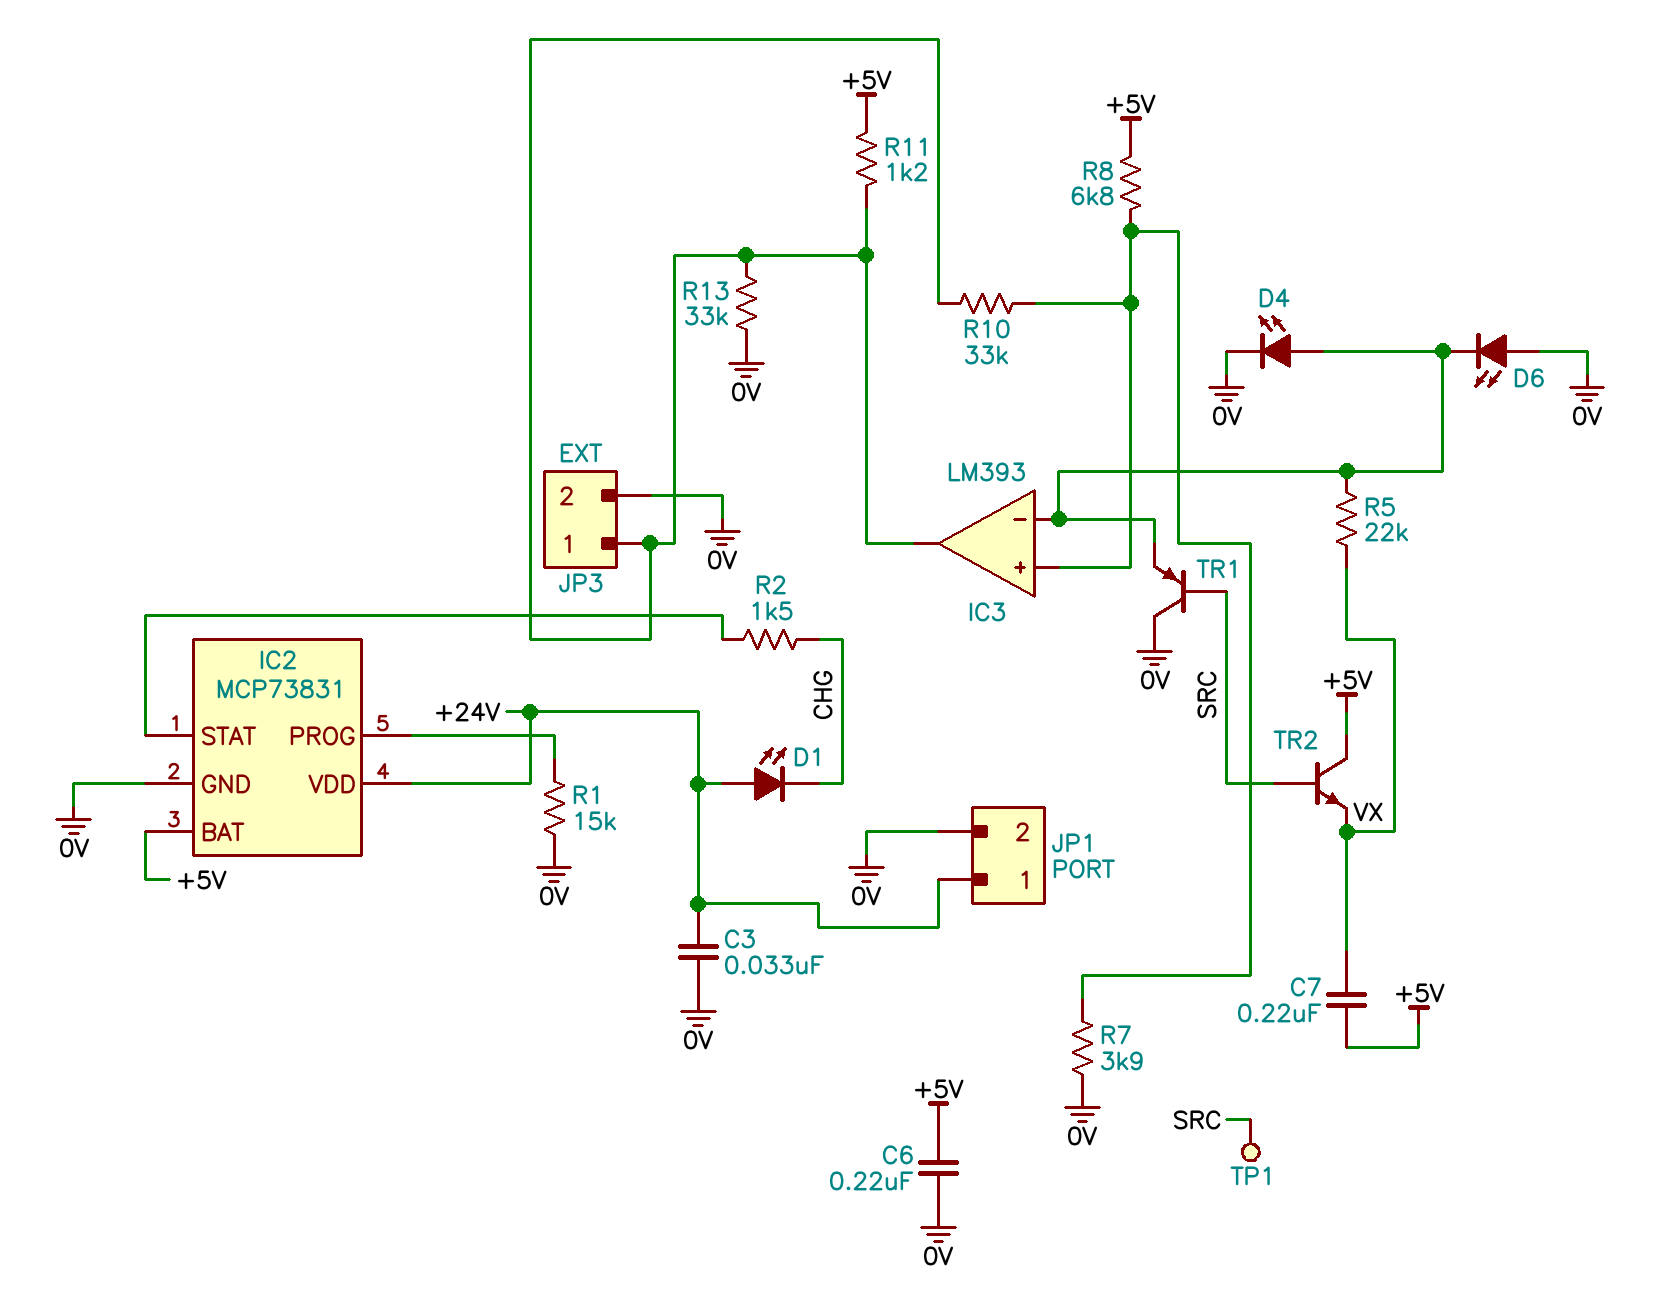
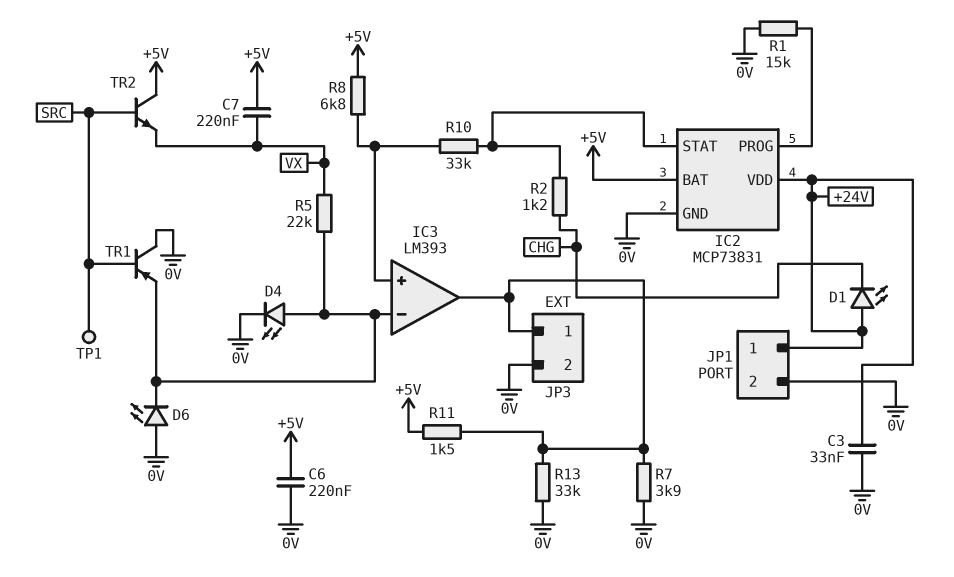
R2: 1.5k (CHG, IC2/STAT) -> 1.2k (CHG, IC2/STAT)
R7: 3.9k (0V, IC3/in+) -> 3.9k (0V, IC3/out)
R10: 33k (IC3/in+, IC3/out) -> 33k (IC2/STAT, IC3/in+)
R11: 1.2k (+5V, IC3/out) -> 1.5k (+5V, IC3/out)

